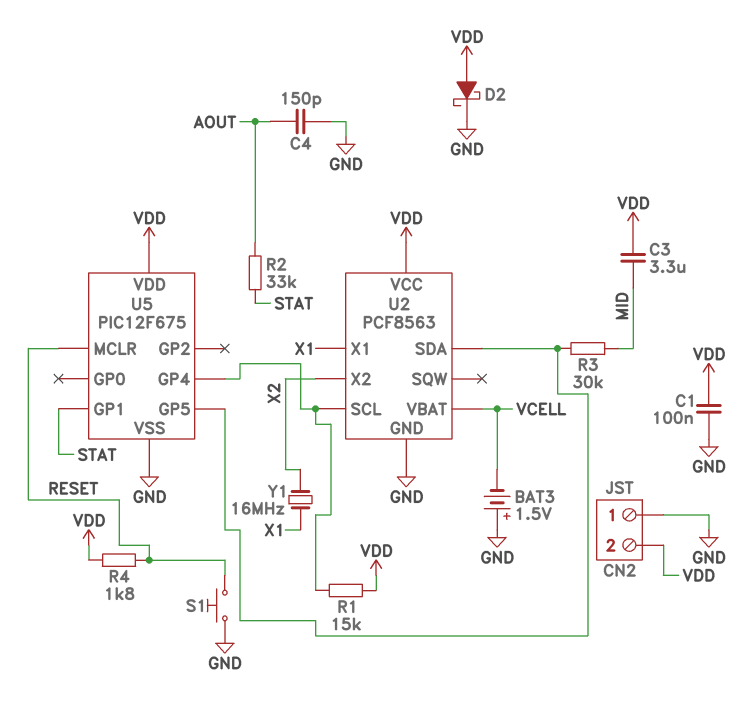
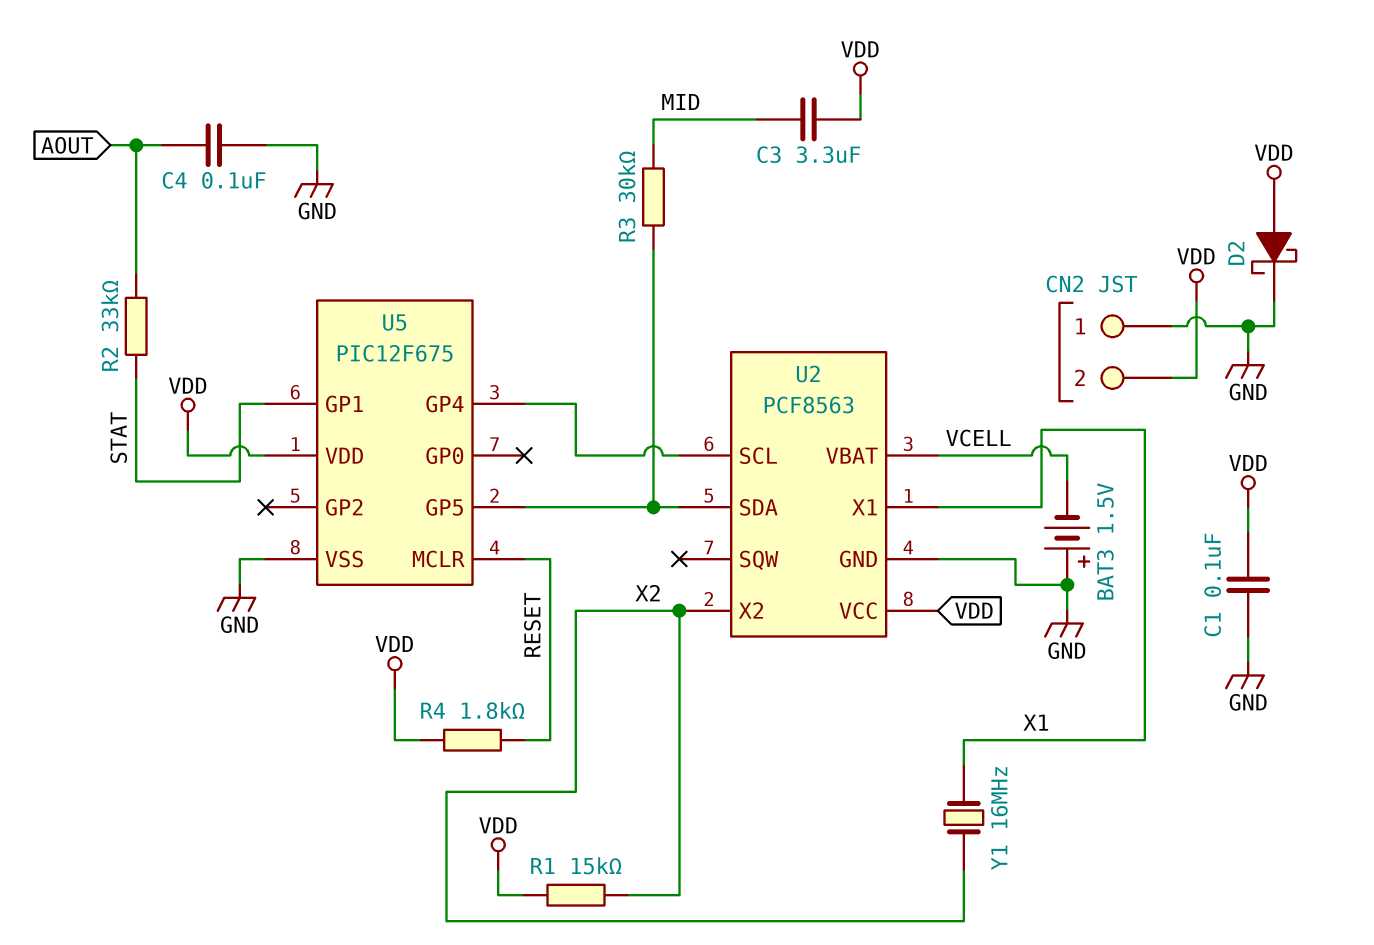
C4: 150pF (AOUT, GND) -> 100nF (AOUT, GND)
R1: 15k (U2/SCL, VDD) -> 15k (VDD, X2)
S1: button (GND, RESET) -> none

